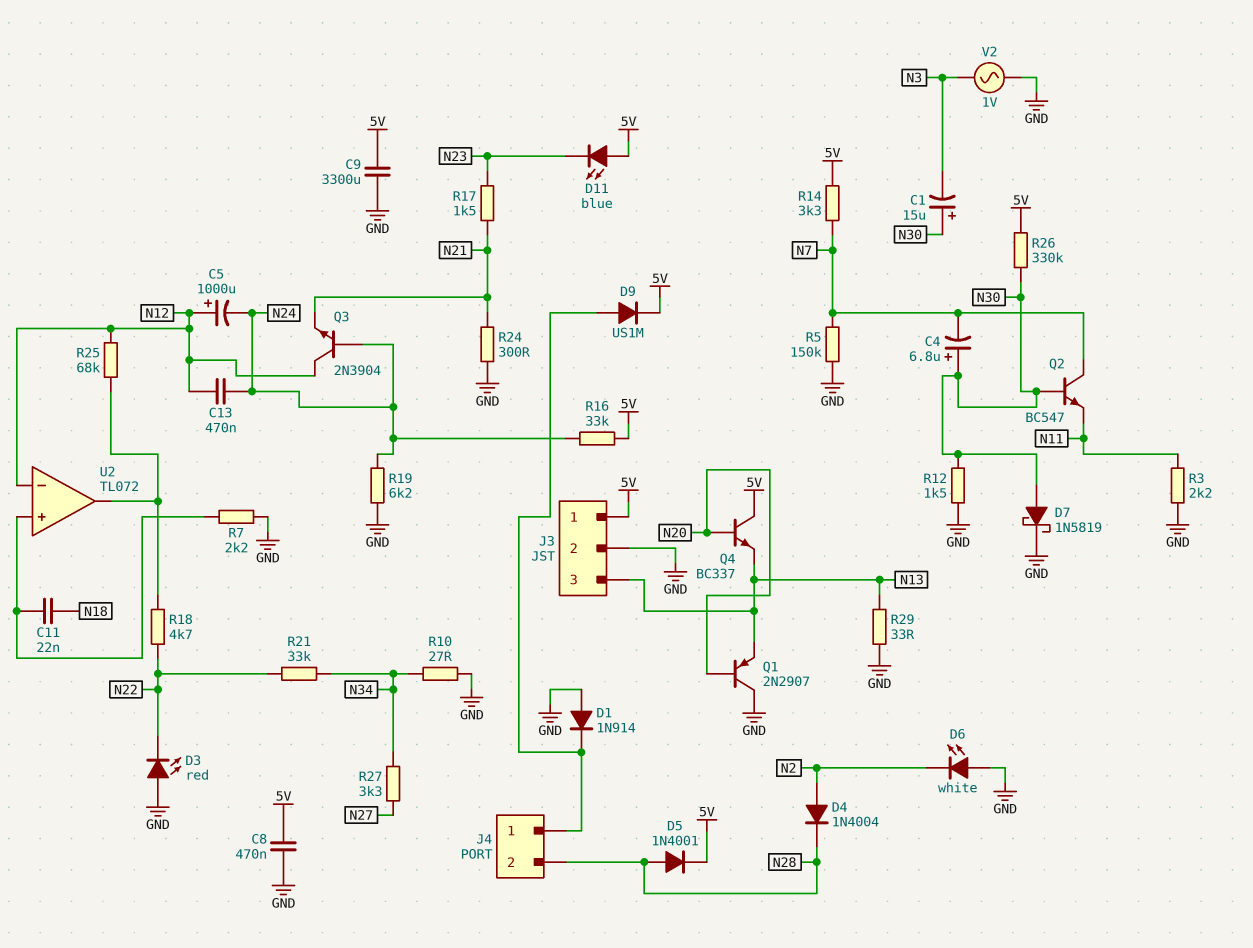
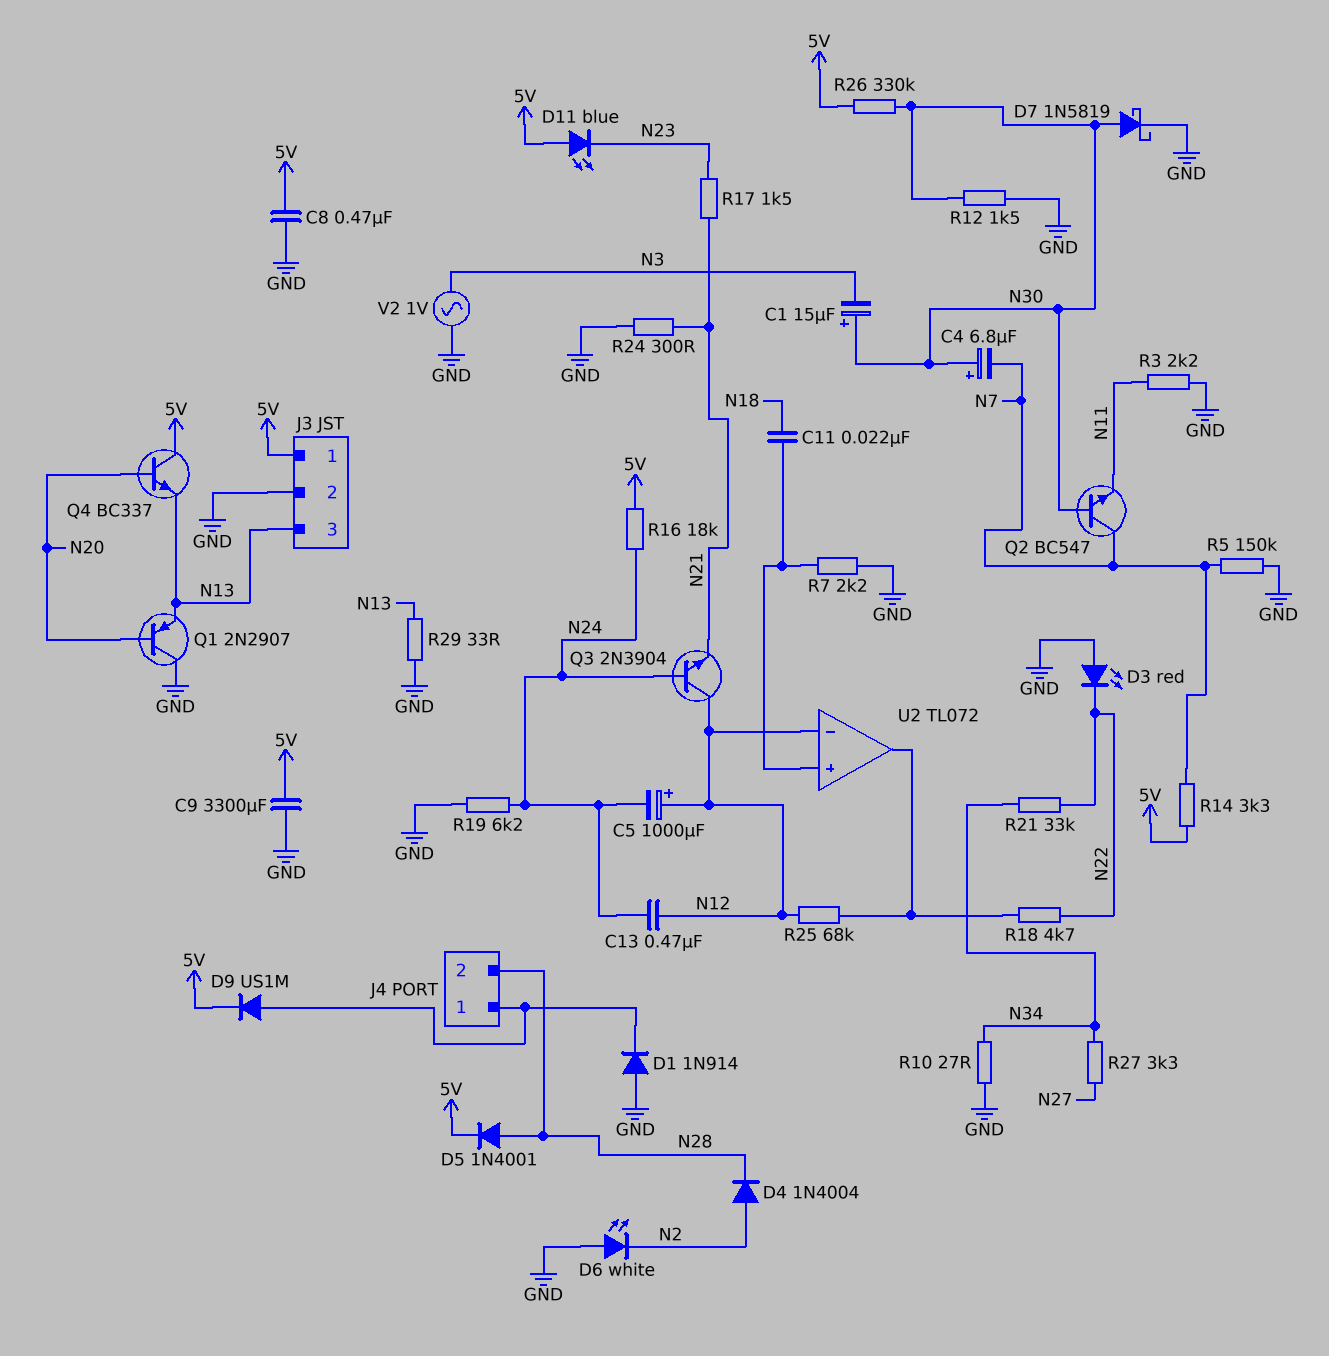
R16: 33k (5V, N24) -> 18k (5V, N24)

